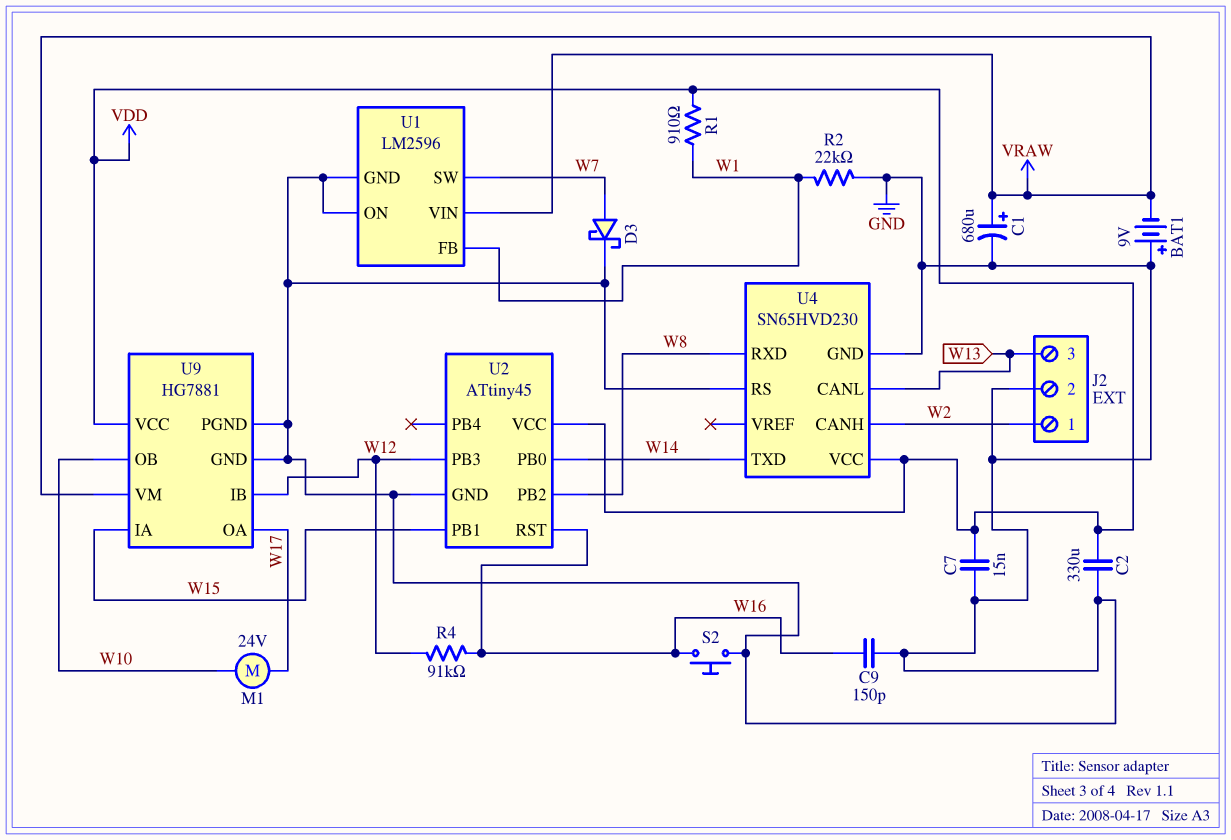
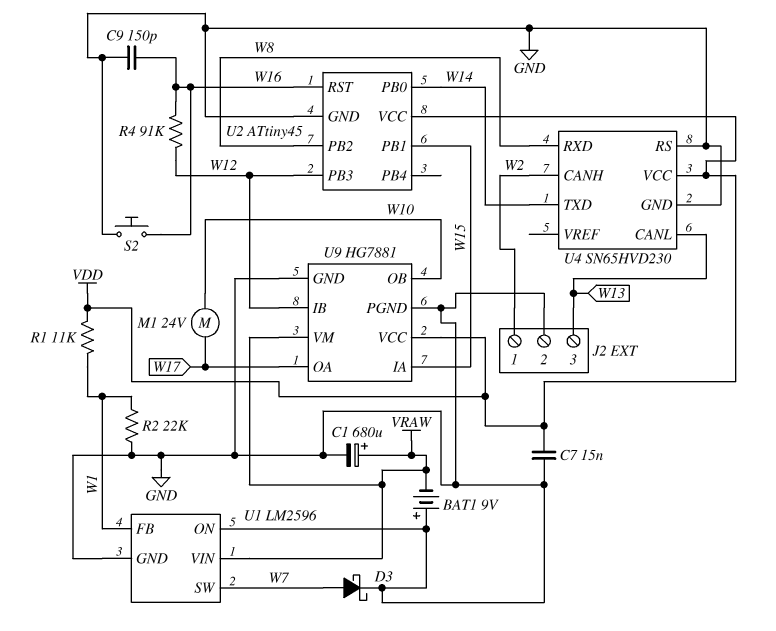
C2: 330uF (GND, VDD) -> none
R1: 910 (VDD, W1) -> 11k (VDD, W1)

